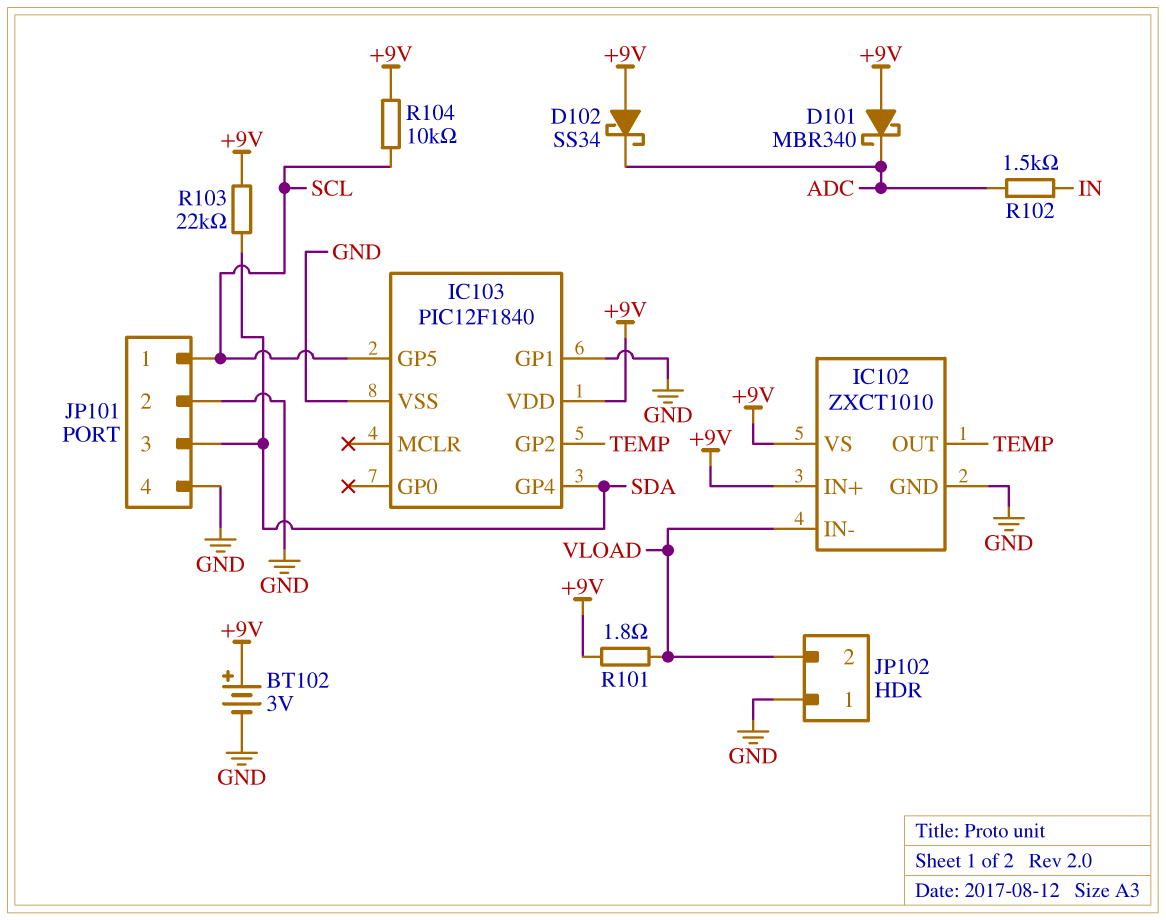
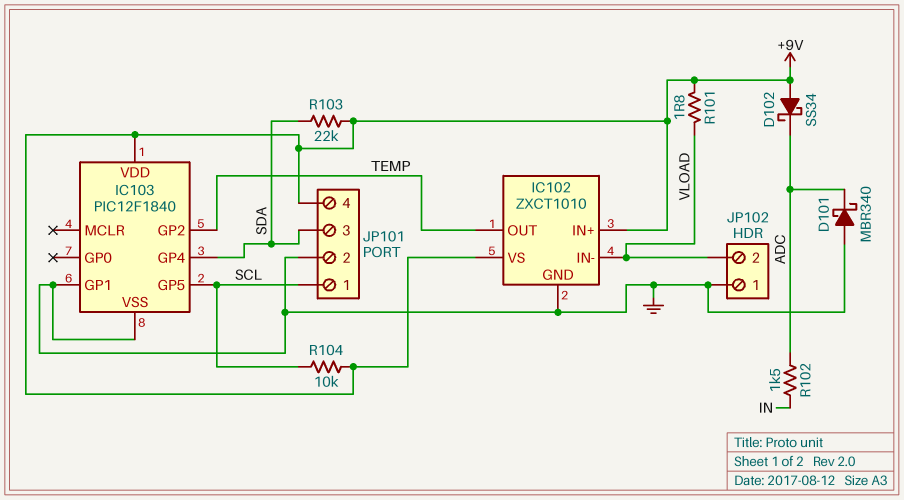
BT102: 3V (plus +9V, minus GND) -> none
D101: schottky MBR340 (A +9V, K ADC) -> schottky MBR340 (A GND, K ADC)
JP101 pin 4: GND -> +9V

